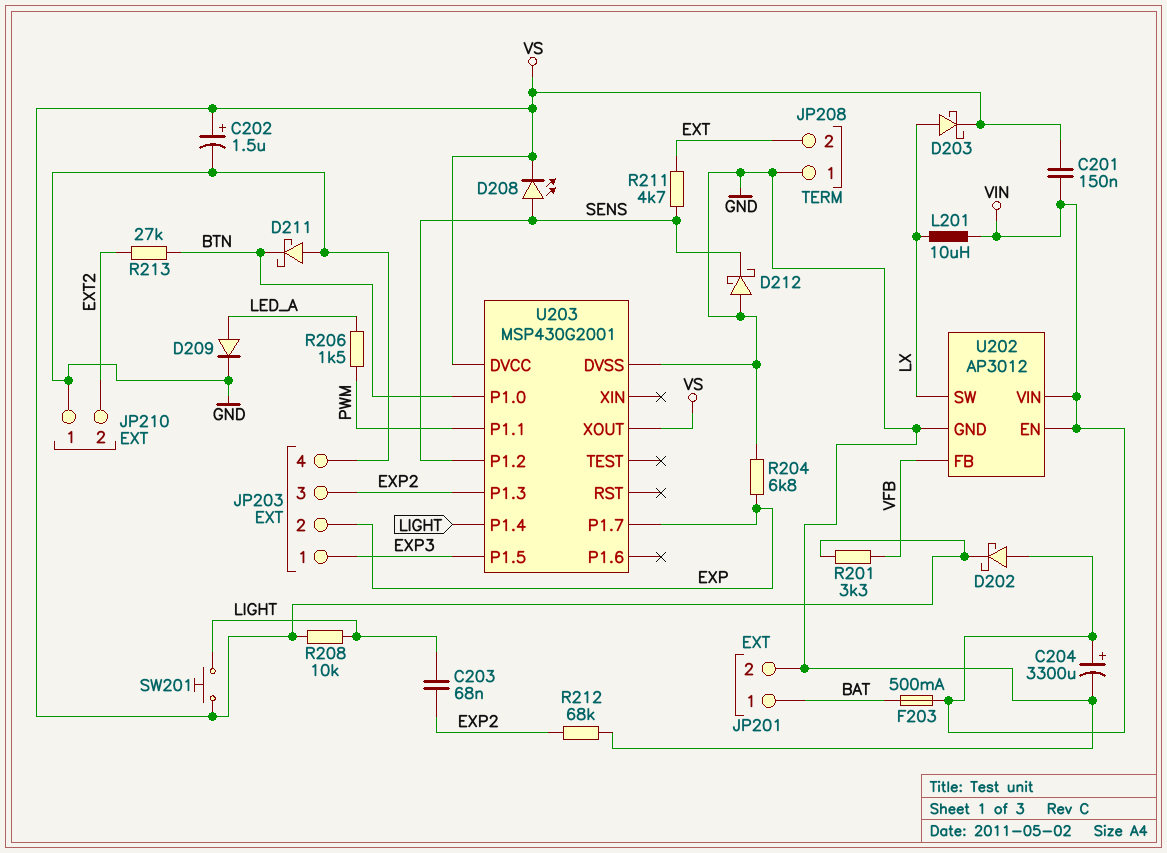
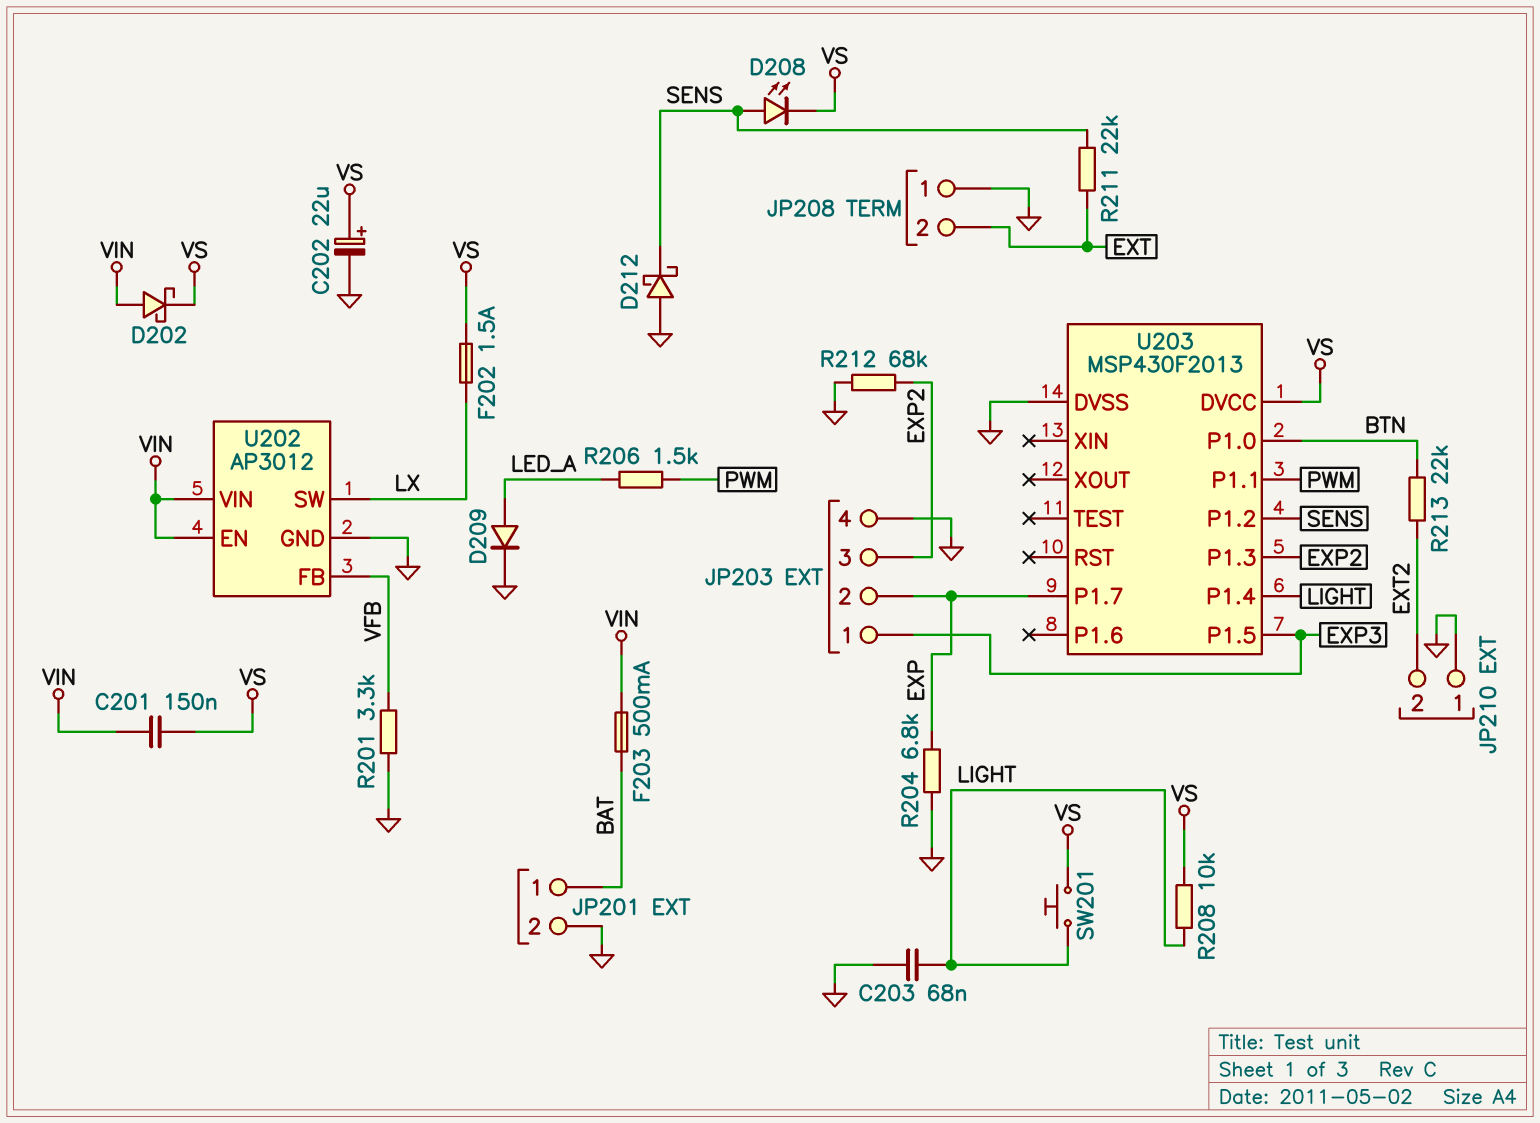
C202: 1.5uF (plus VS, minus GND) -> 22uF (plus VS, minus GND)
C203: 68nF (EXP2, LIGHT) -> 68nF (GND, LIGHT)
C204: 3300uF (plus VIN, minus GND) -> none
D203: schottky (A LX, K VS) -> none
D211: schottky (A GND, K BTN) -> none
F202: none -> 1.5A (LX, VS)
L201: 10uH (LX, VIN) -> none
R201: 3.3k (VFB, VS) -> 3.3k (GND, VFB)
R211: 4.7k (EXT, SENS) -> 22k (EXT, SENS)
R213: 27k (BTN, EXT2) -> 22k (BTN, EXT2)
U203: MSP430G2001 -> MSP430F2013
U203 pin XOUT: VS -> none

